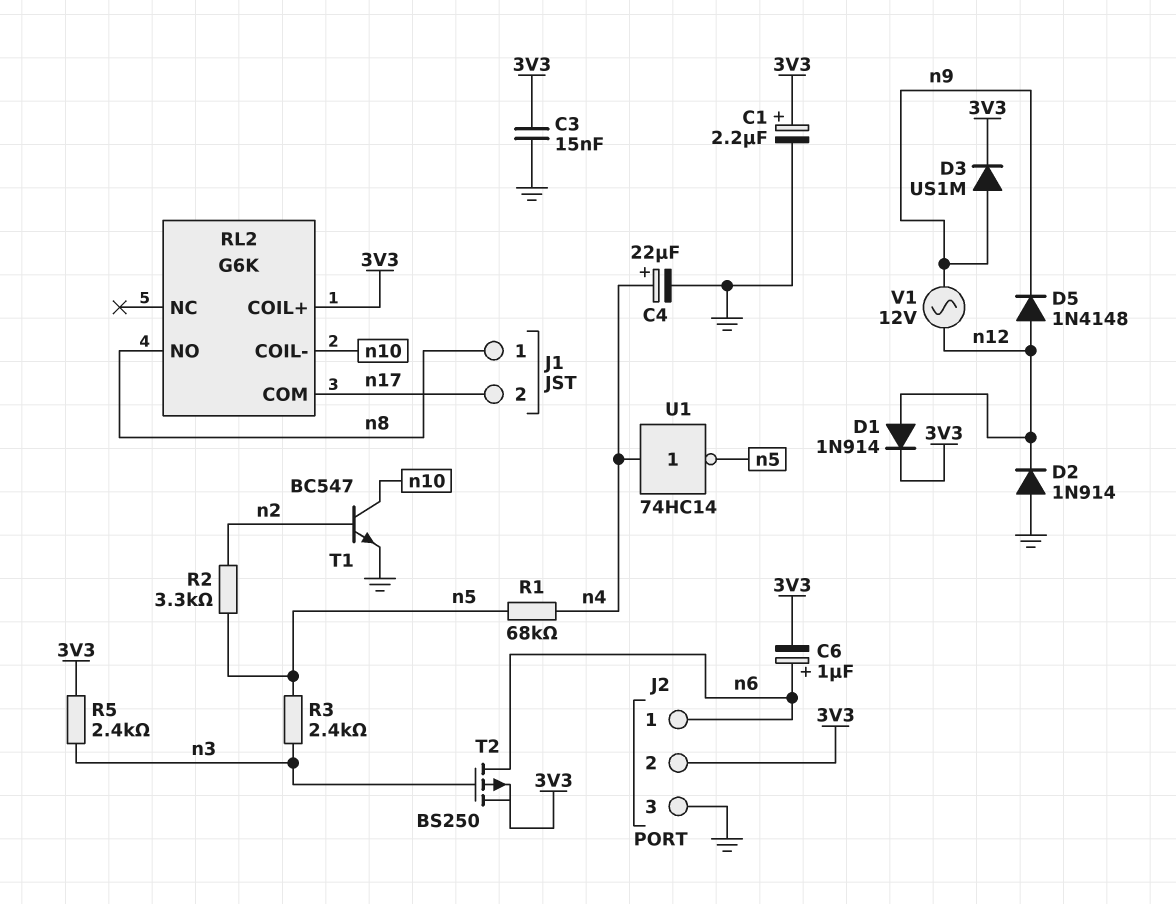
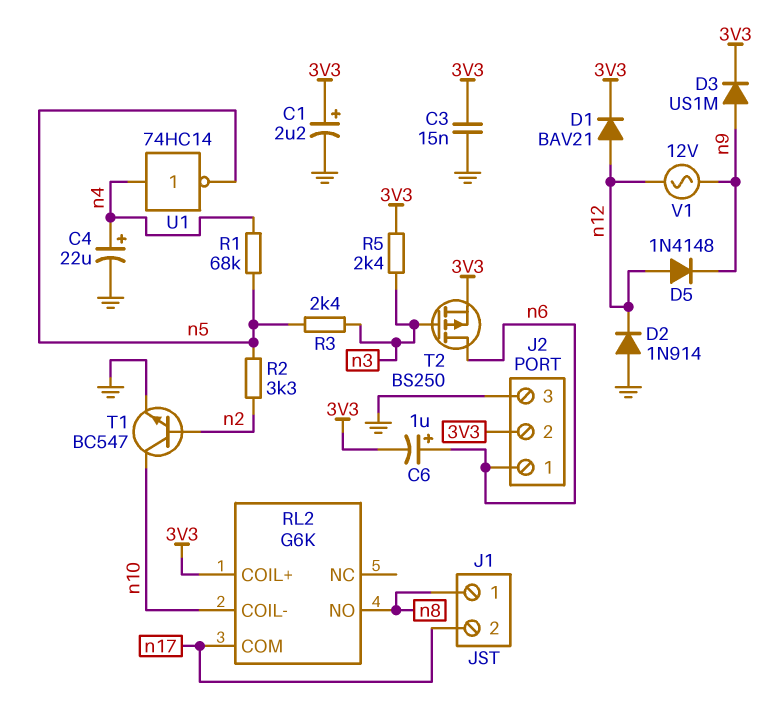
D1: diode 1N914 (A n12, K 3V3) -> diode BAV21 (A n12, K 3V3)

